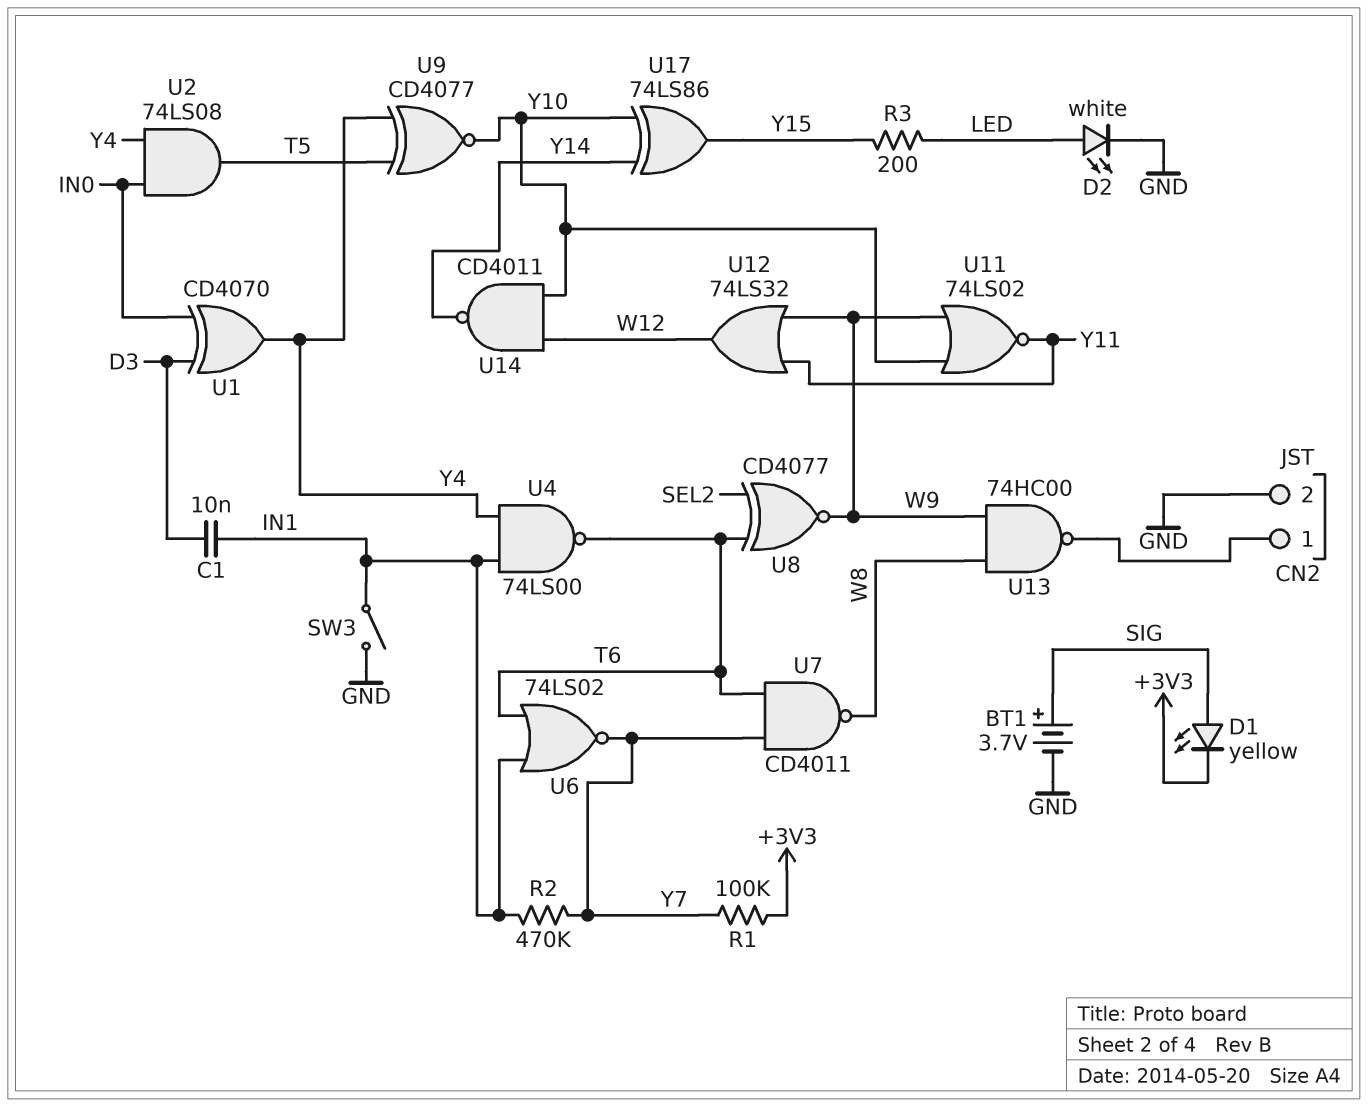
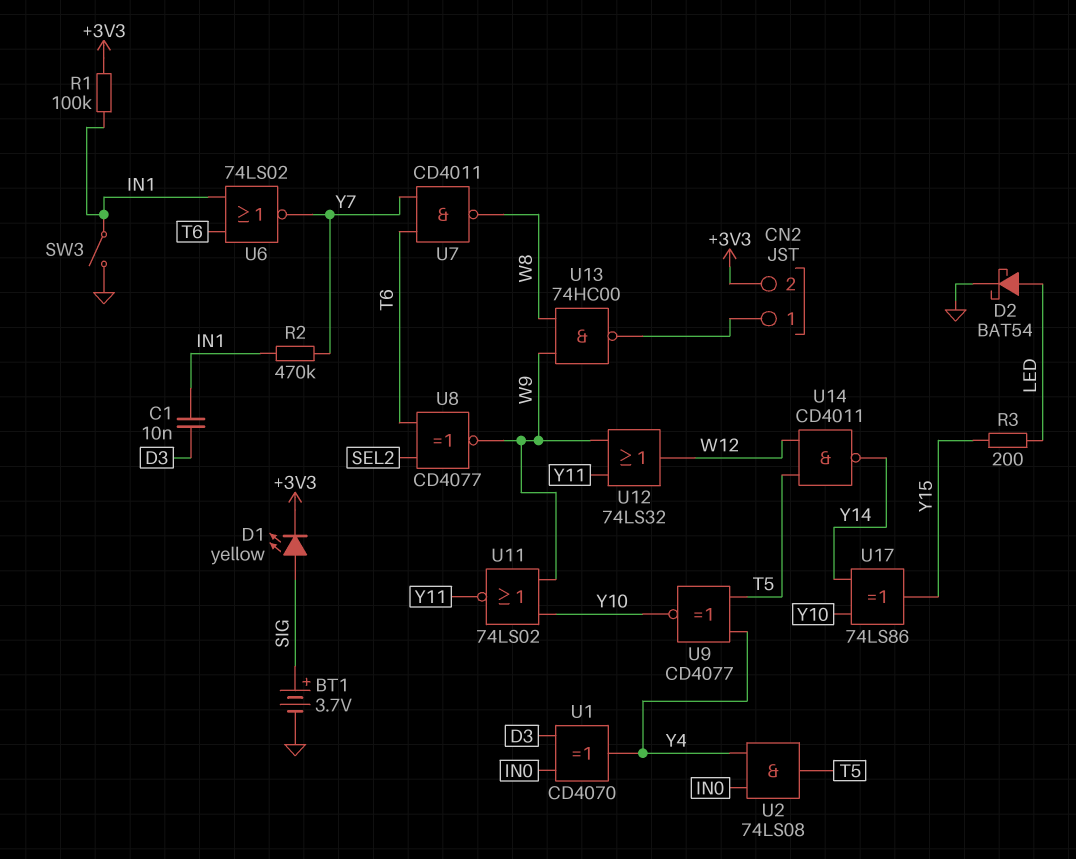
CN2 pin 2: GND -> +3V3
D2: LED white (A LED, K GND) -> schottky BAT54 (A LED, K GND)
R1: 100k (+3V3, Y7) -> 100k (+3V3, IN1)
U4: NAND 74LS00 (in IN1, in Y4, out T6) -> none
U14: NAND CD4011 (in W12, in Y10, out Y14) -> NAND CD4011 (in T5, in W12, out Y14)

